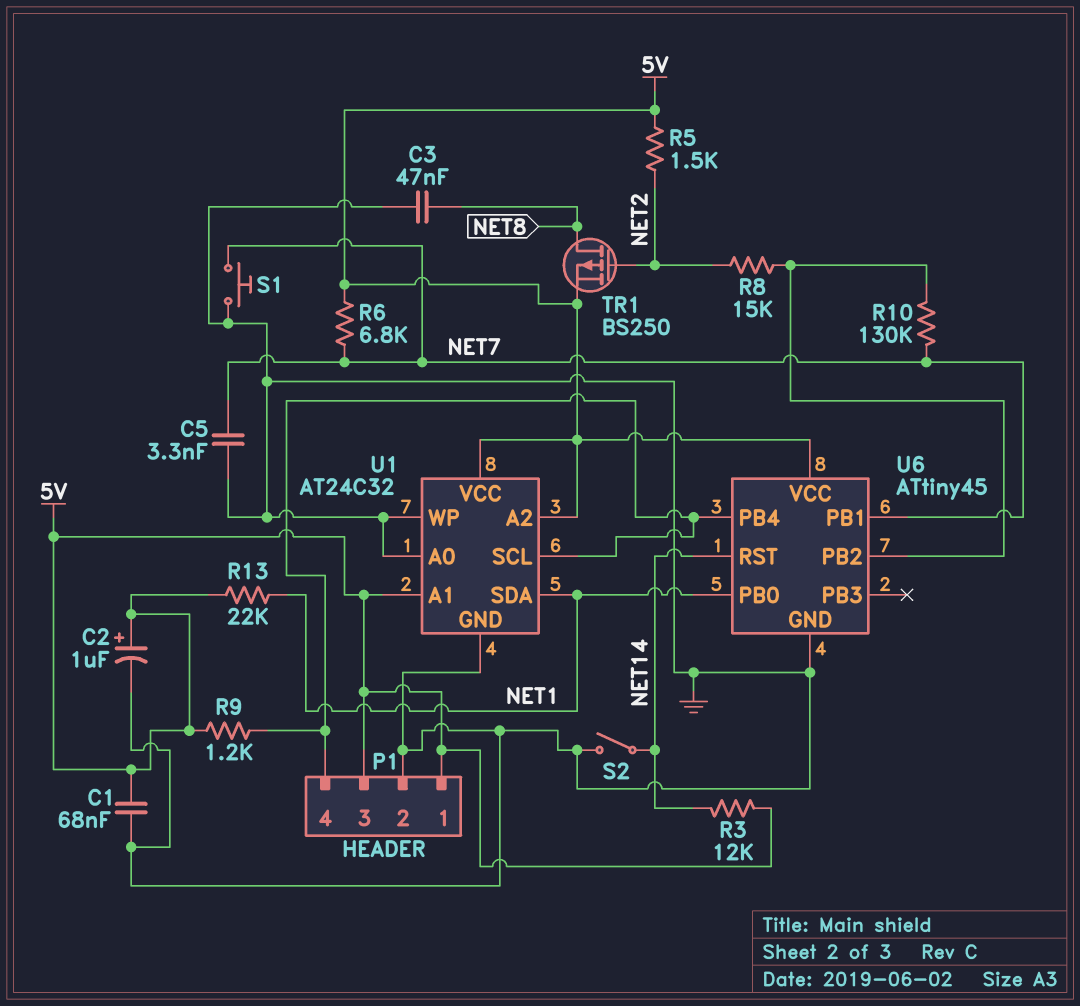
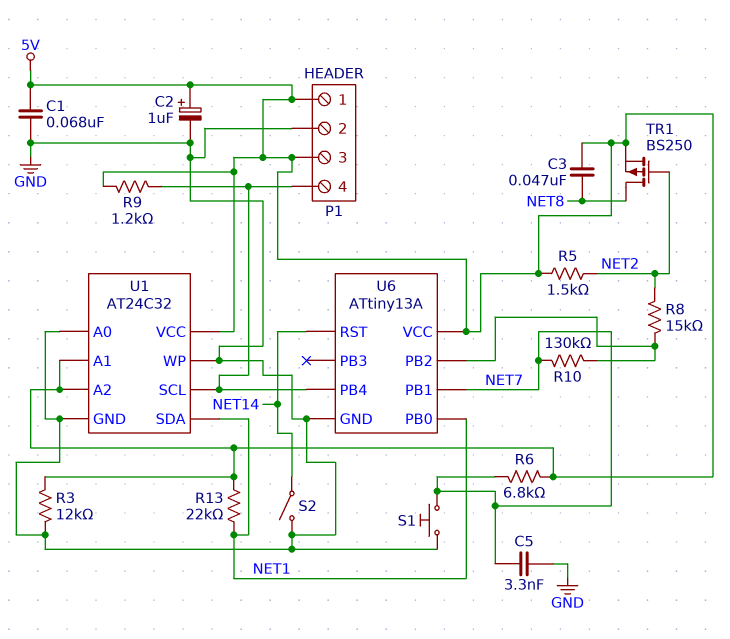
C3: 47nF (GND, NET8) -> 47nF (5V, NET8)
R3: 12k (5V, NET14) -> 12k (5V, GND)
U6: ATtiny45 -> ATtiny13A

